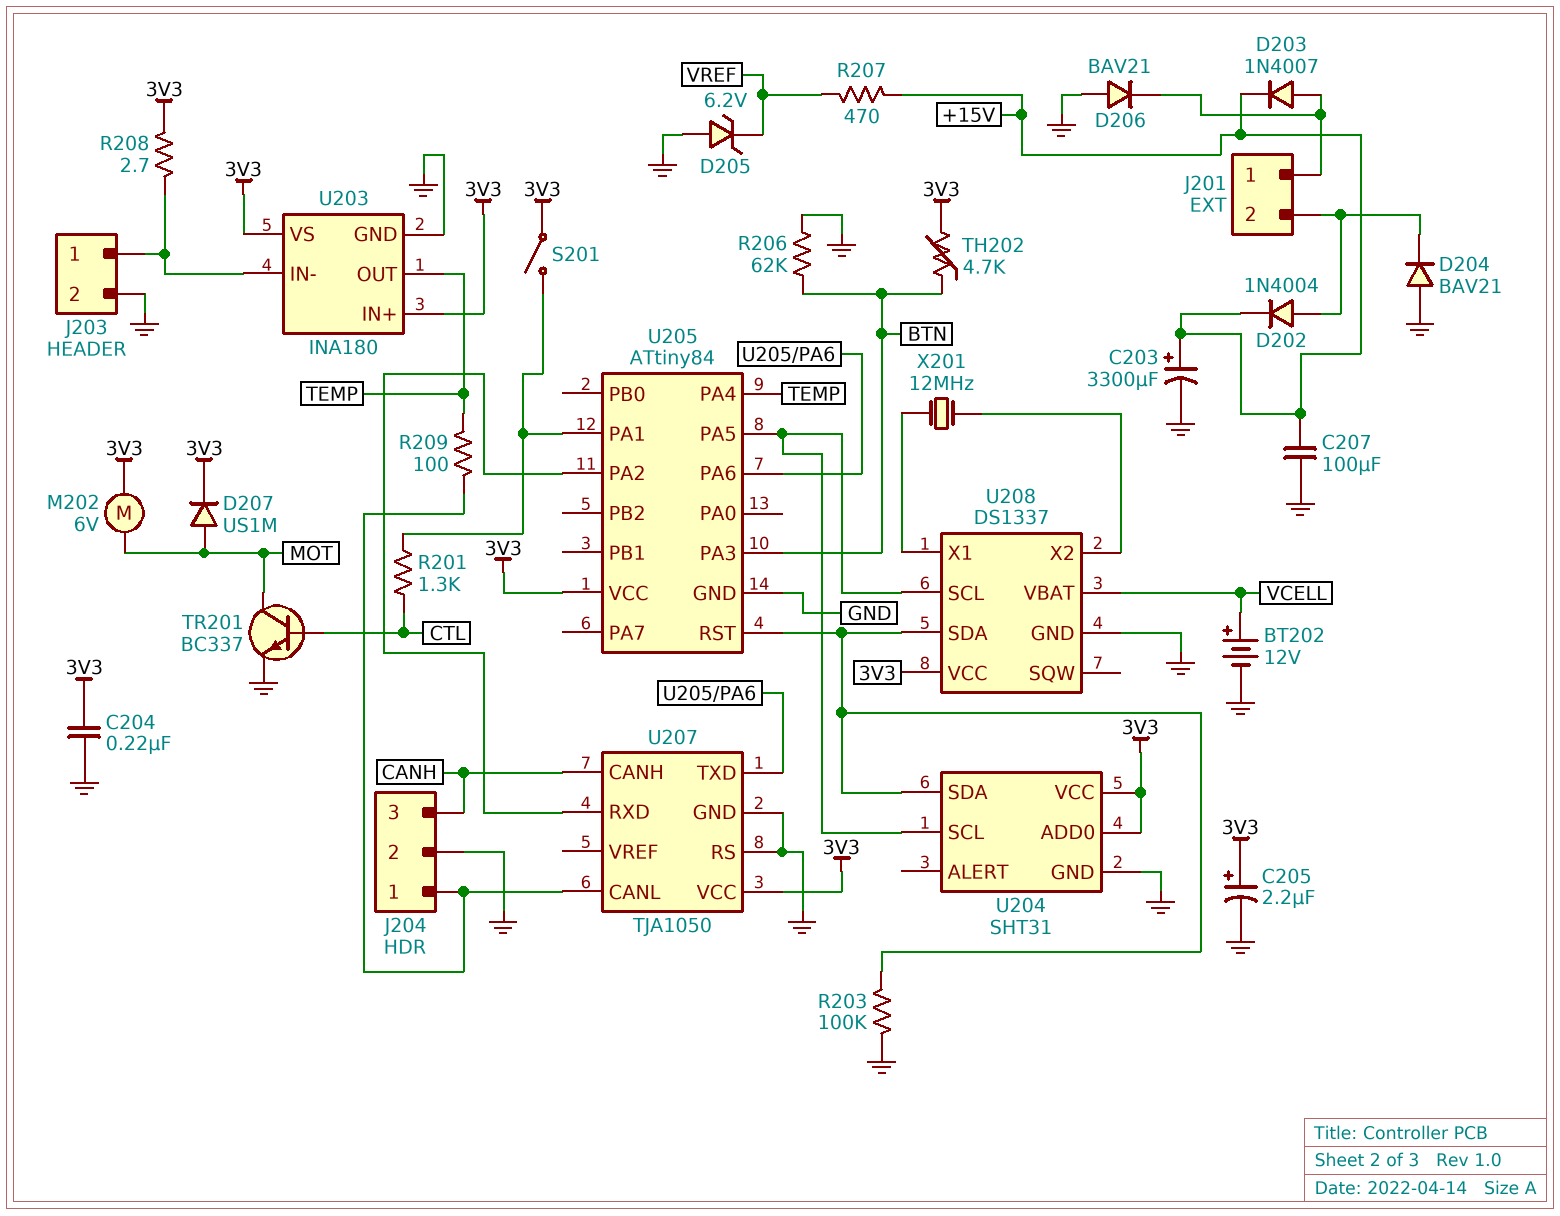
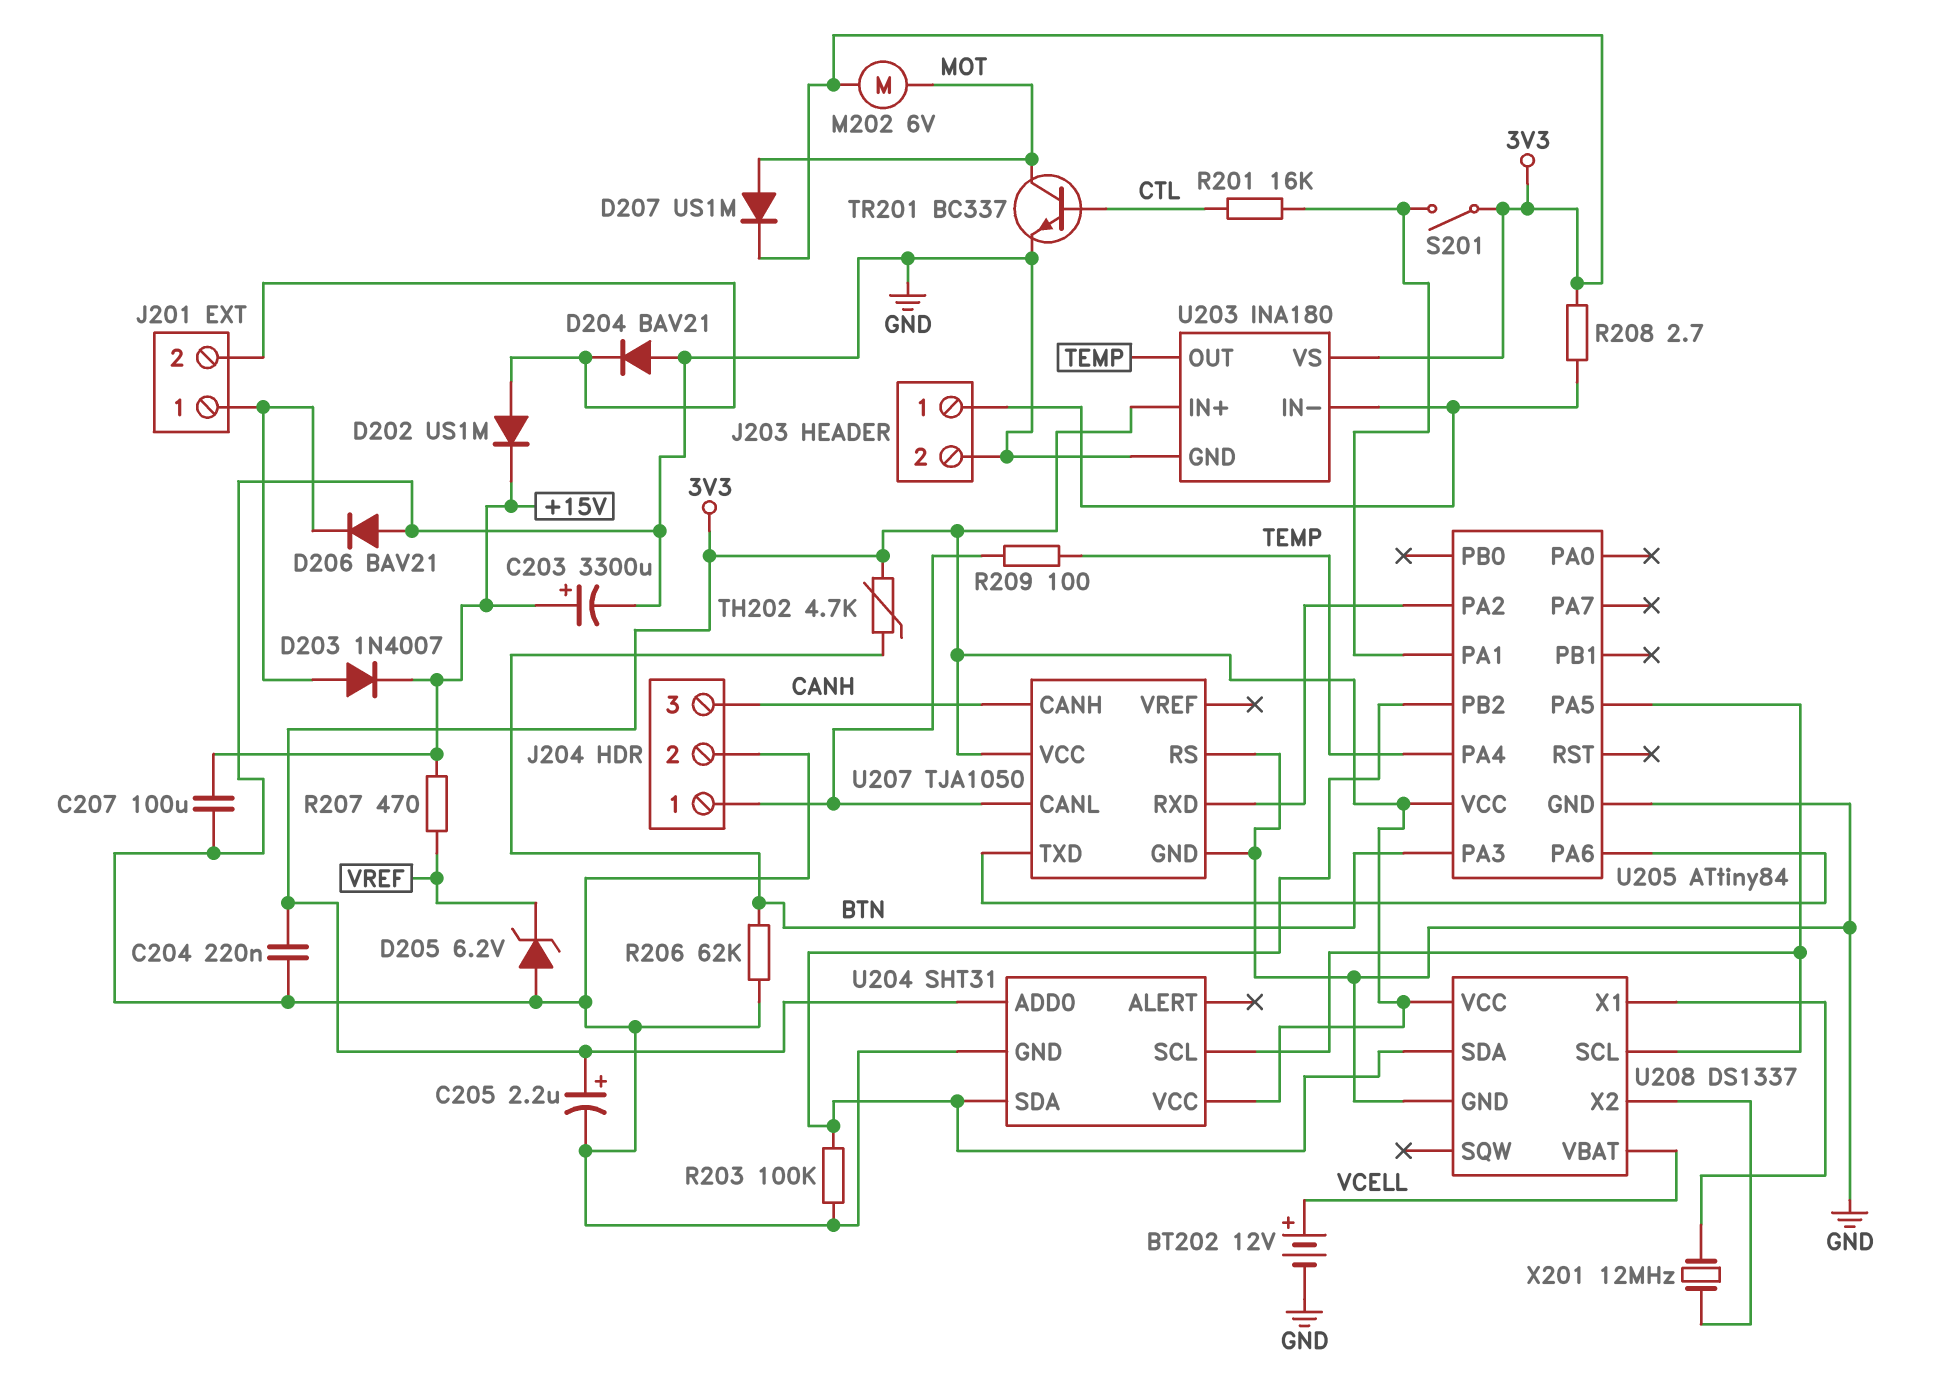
D202: diode 1N4004 (A J201/2, K +15V) -> diode US1M (A J201/2, K +15V)
R201: 1.3k (CTL, U205/PA1) -> 16k (CTL, U205/PA1)
U205 pin PB2: none -> U204/SDA
U205 pin RST: U204/SDA -> none

